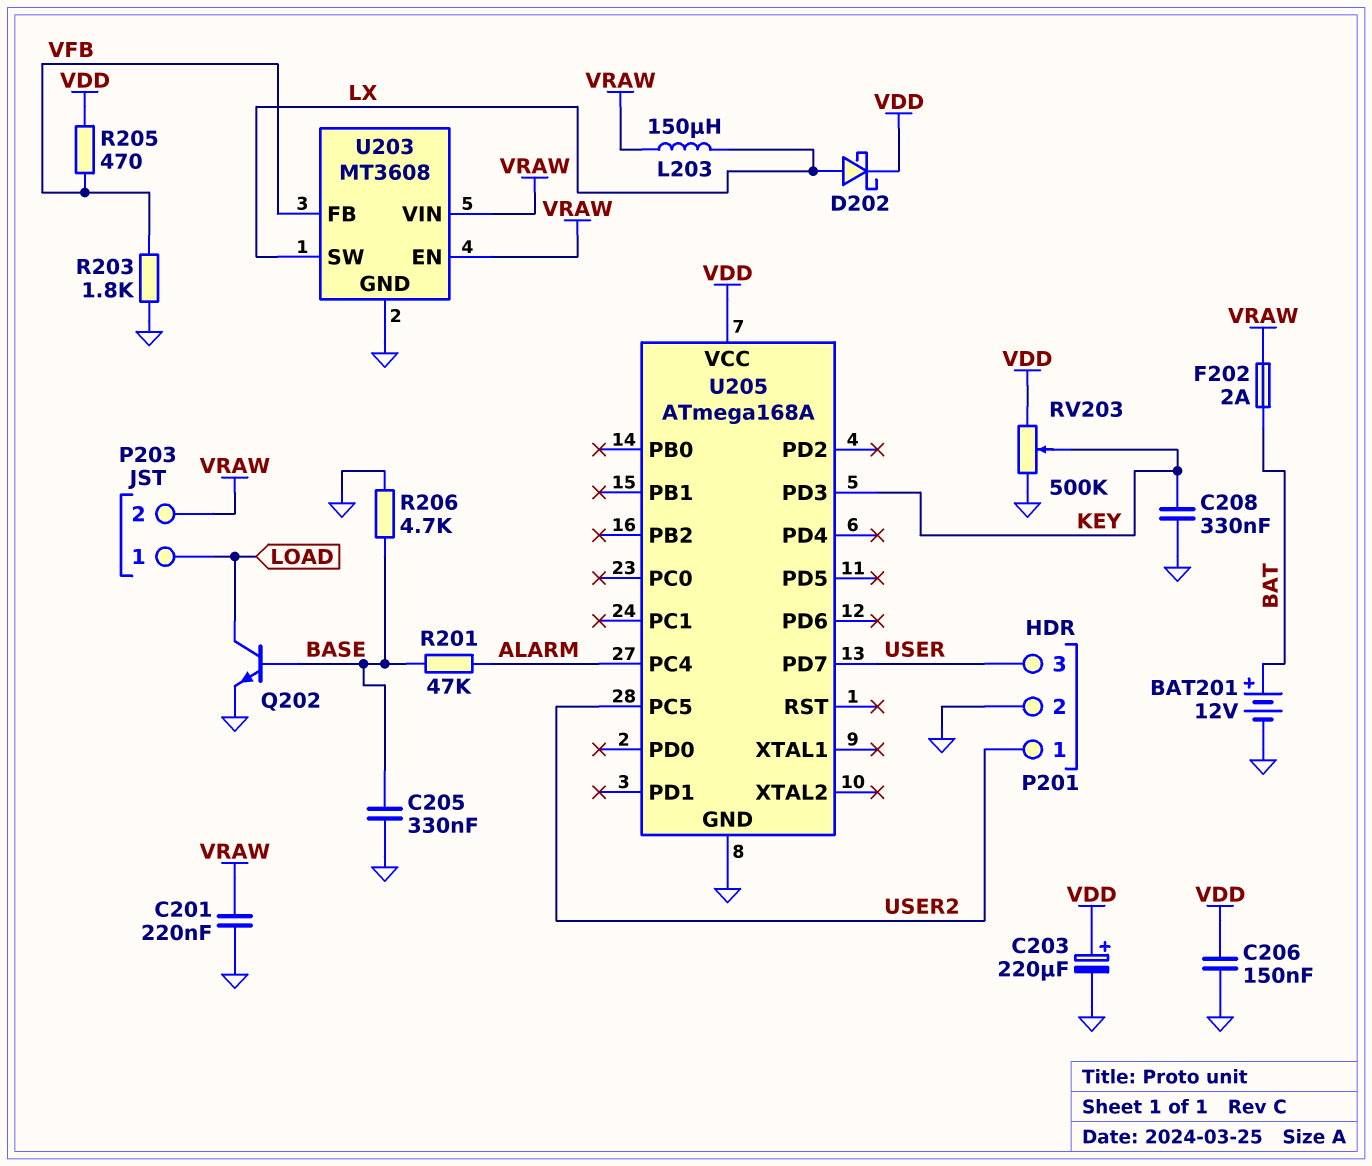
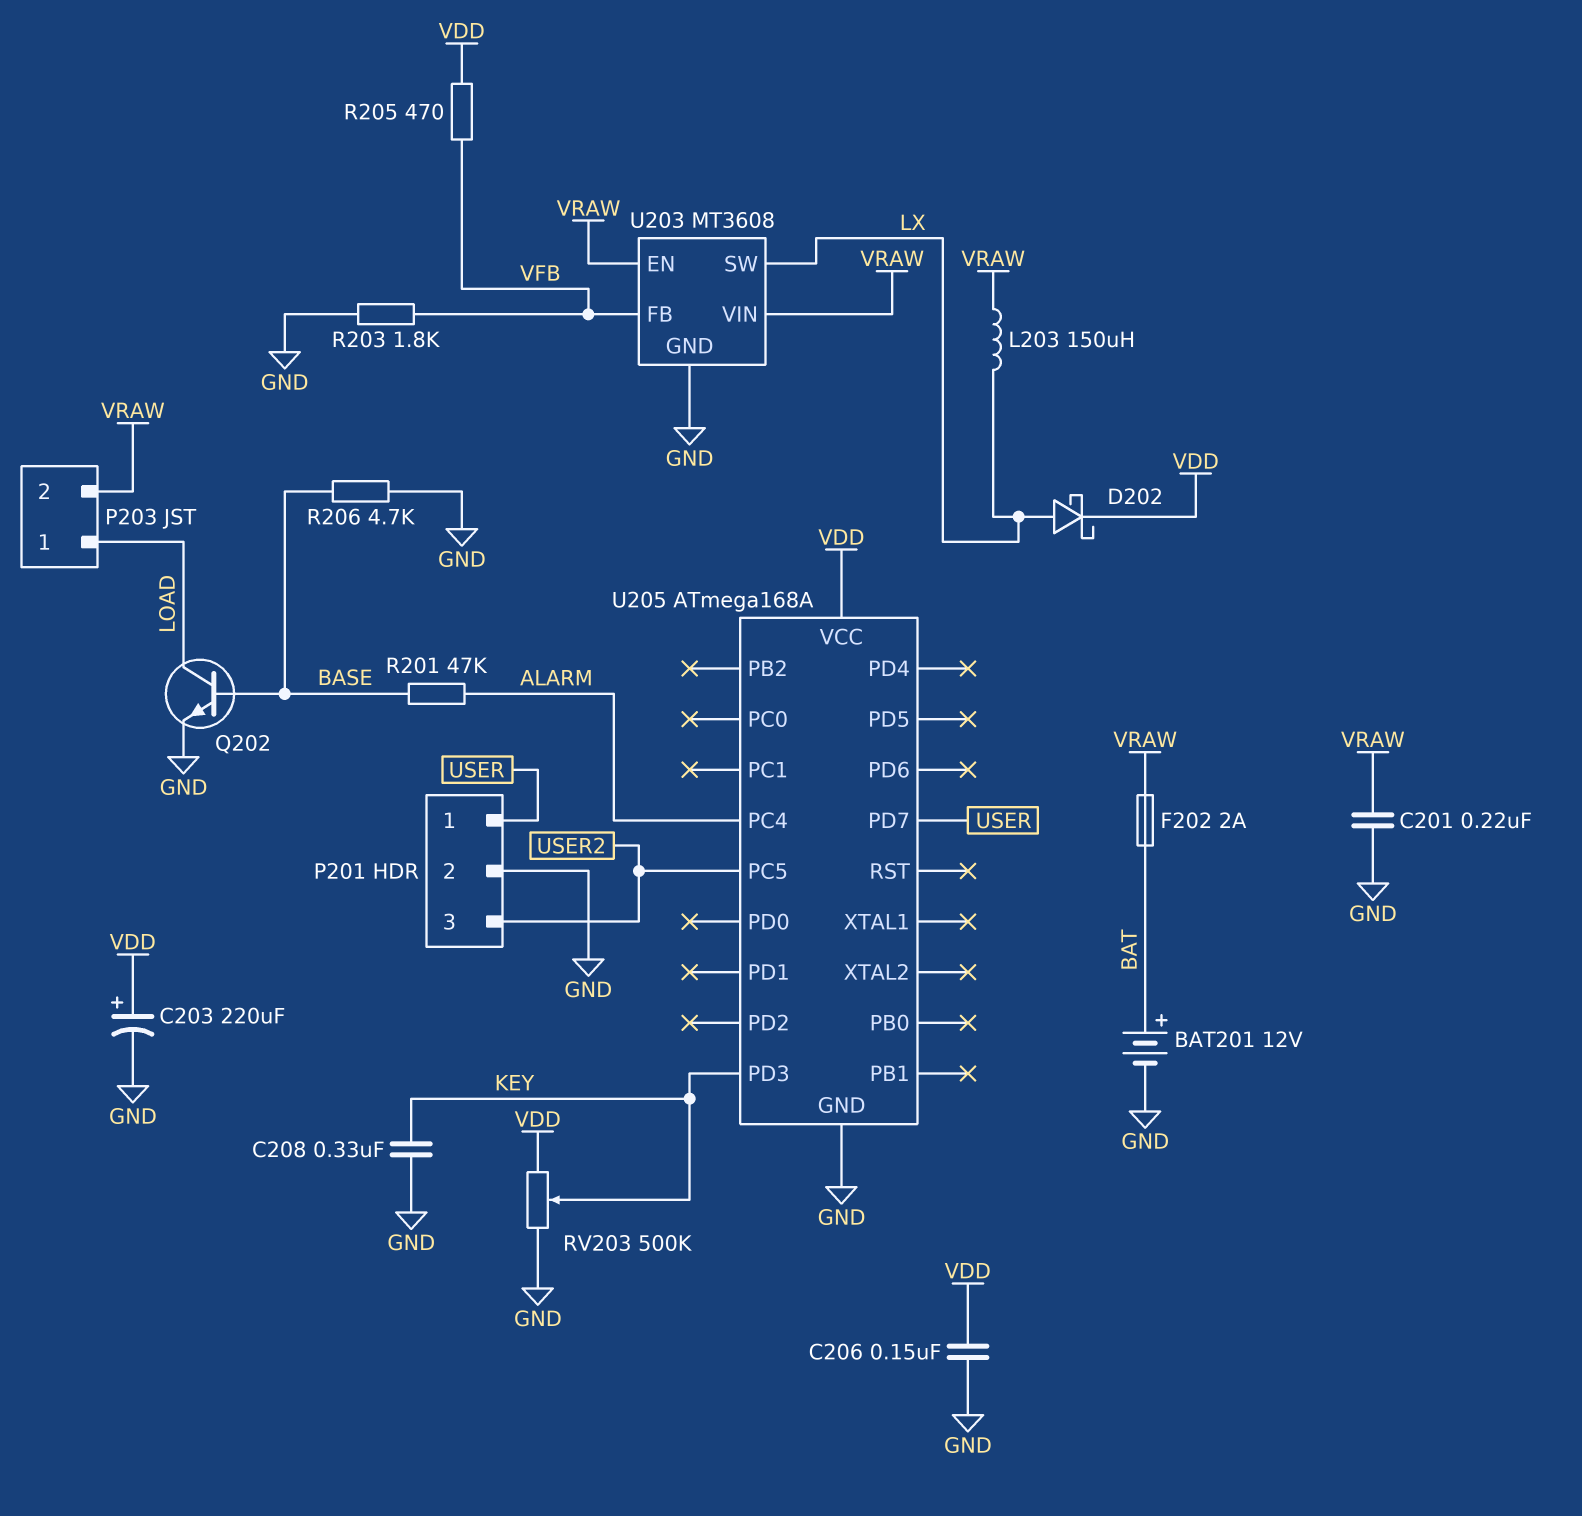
C205: 330nF (BASE, GND) -> none
P201 pin 1: USER2 -> USER
P201 pin 3: USER -> USER2

